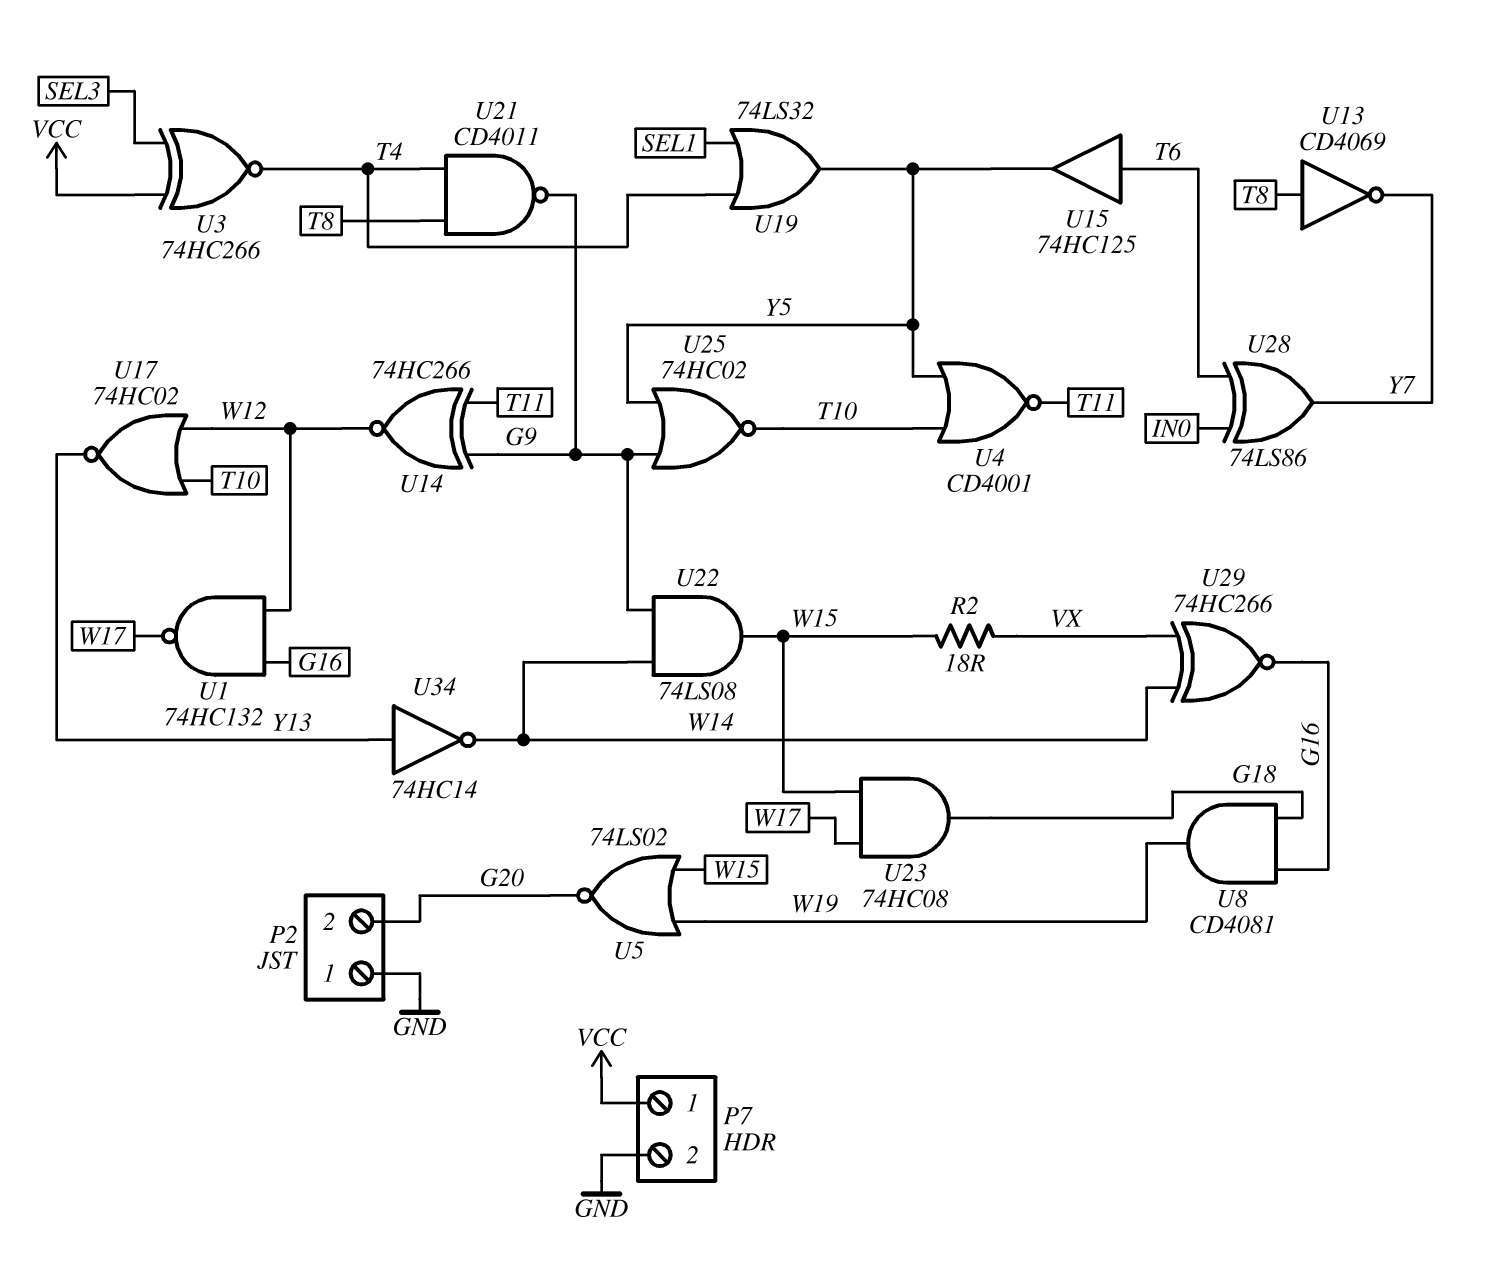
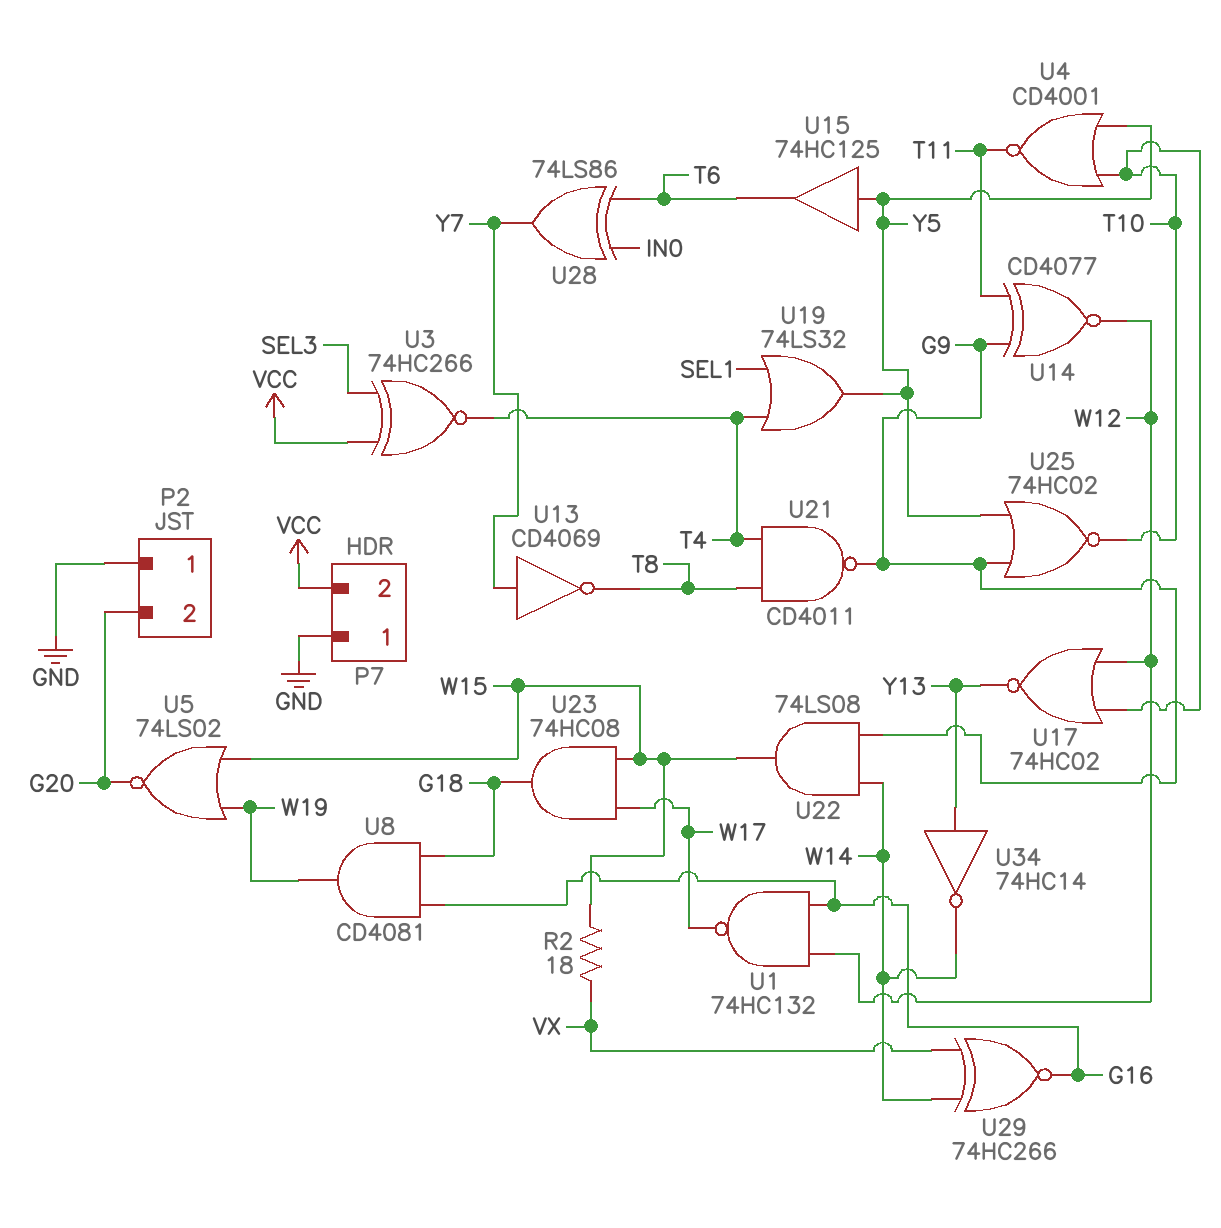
P7 pin 1: VCC -> GND
P7 pin 2: GND -> VCC
U13: NOT CD4069 (in T8, out Y7) -> NOT CD4069 (in Y7, out T8)
U14: XNOR 74HC266 (in G9, in T11, out W12) -> XNOR CD4077 (in G9, in T11, out W12)
U15: buffer 74HC125 (in T6, out Y5) -> buffer 74HC125 (in Y5, out T6)

